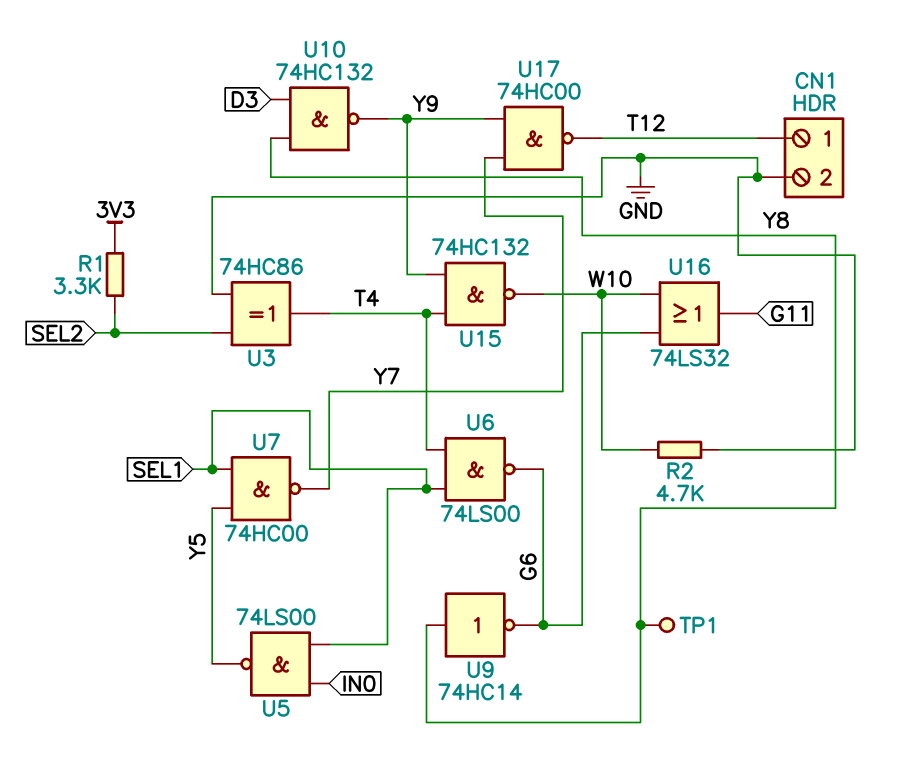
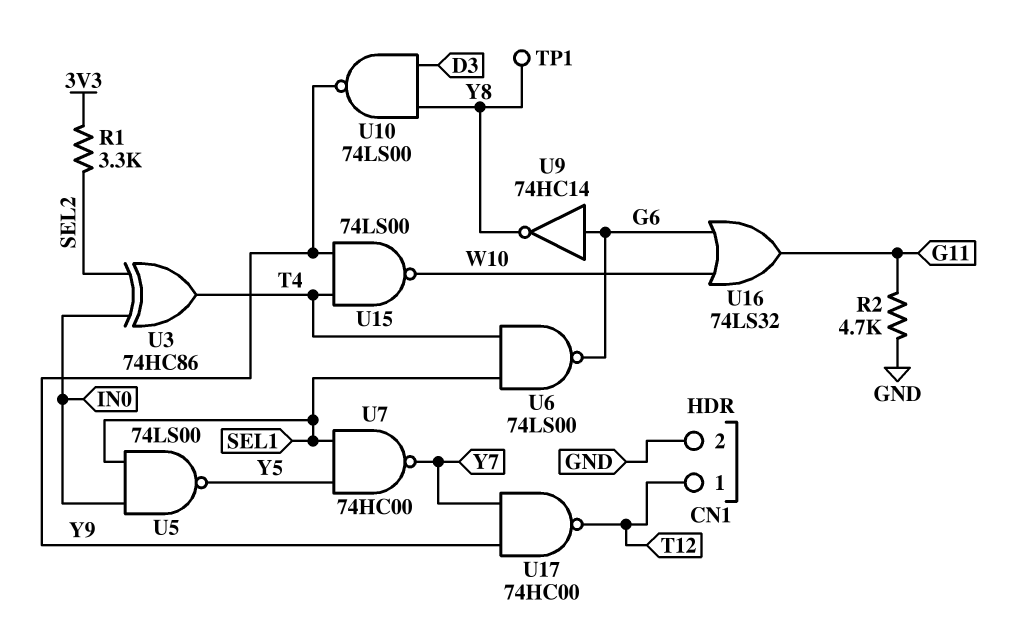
R2: 4.7k (GND, W10) -> 4.7k (G11, GND)
U3: XOR 74HC86 (in GND, in SEL2, out T4) -> XOR 74HC86 (in IN0, in SEL2, out T4)
U9: NOT 74HC14 (in Y8, out G6) -> NOT 74HC14 (in G6, out Y8)
U10: NAND 74HC132 (in D3, in Y8, out Y9) -> NAND 74LS00 (in D3, in Y8, out Y9)
U15: NAND 74HC132 (in T4, in Y9, out W10) -> NAND 74LS00 (in T4, in Y9, out W10)

